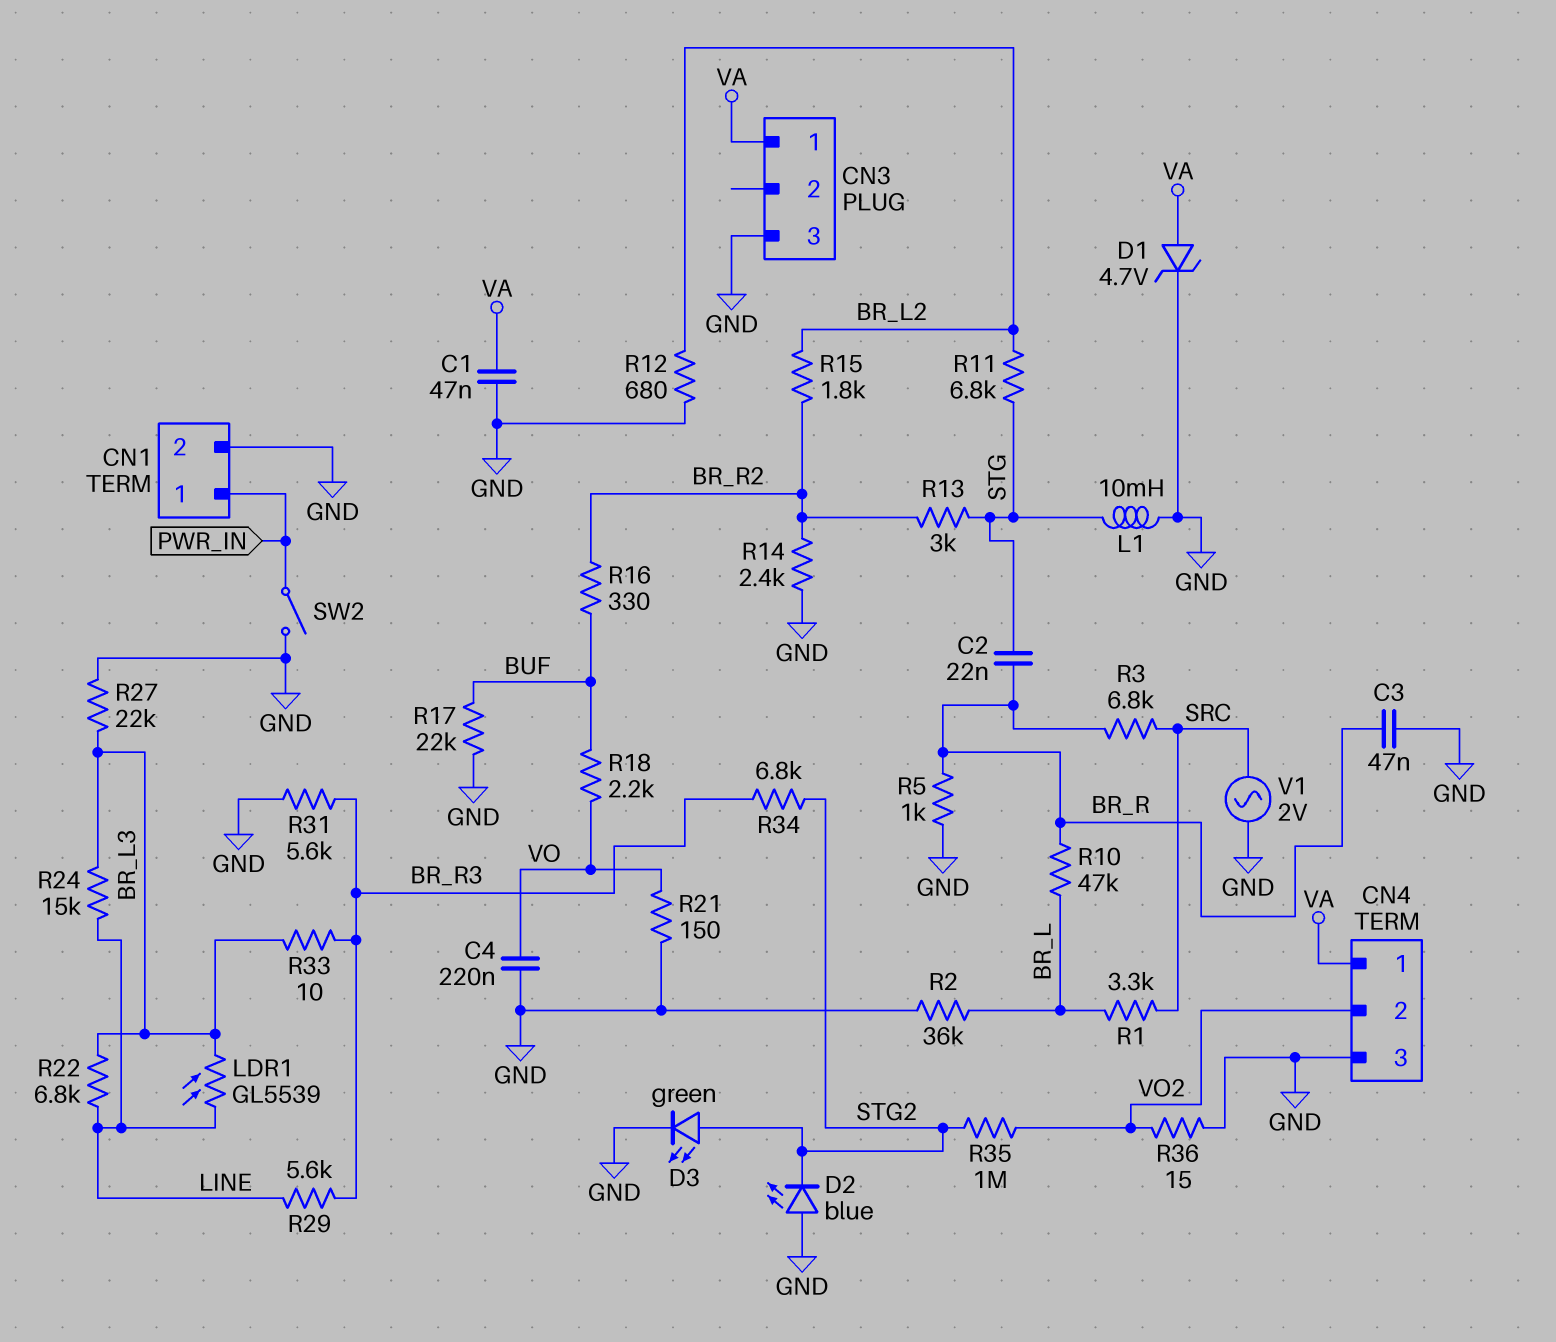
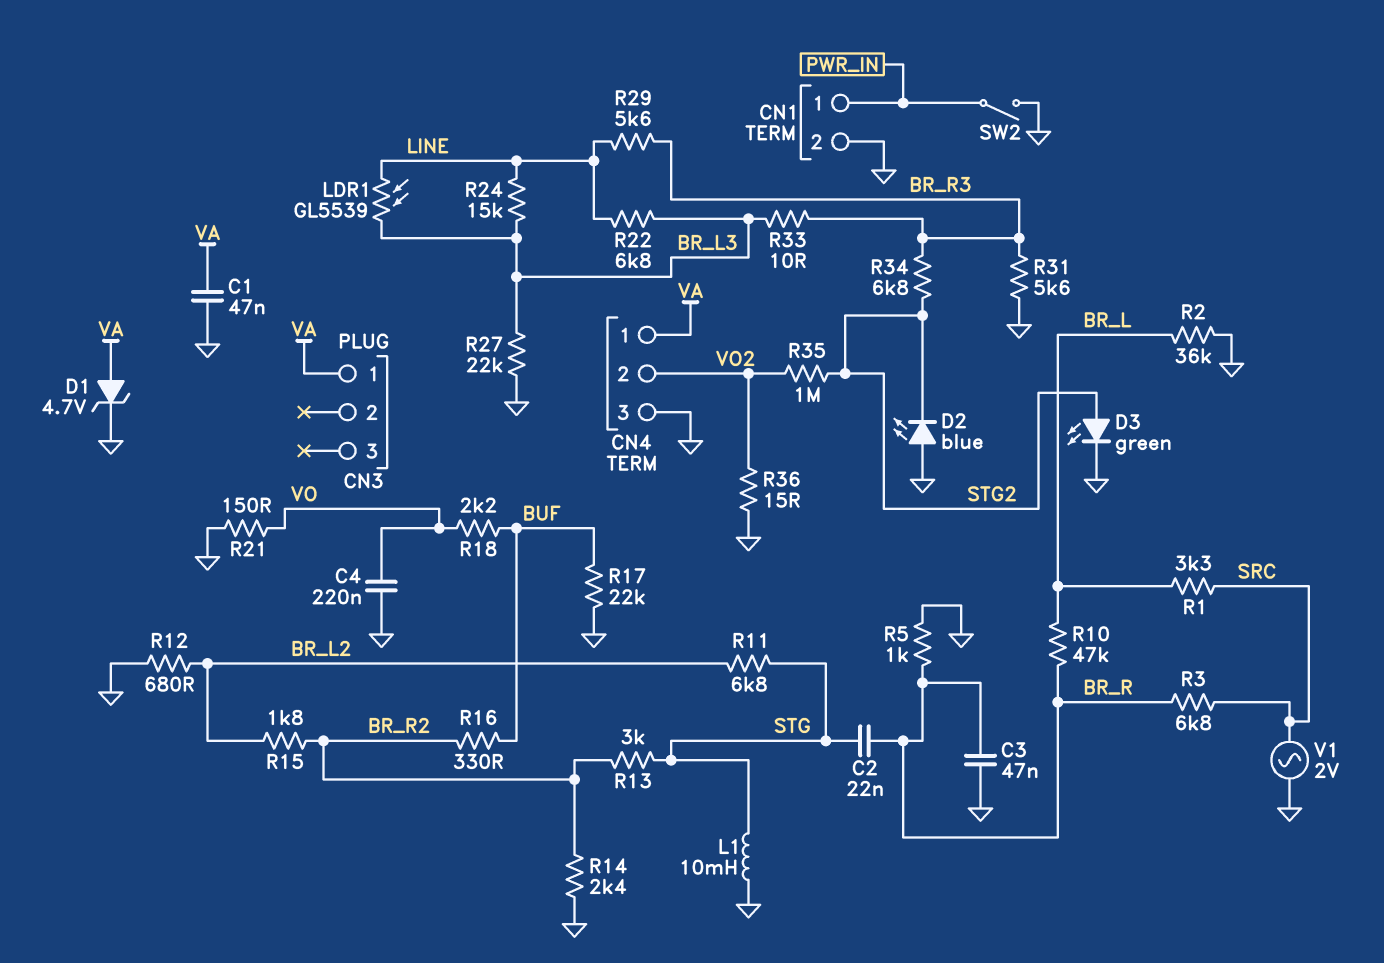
CN3 pin 3: GND -> none

